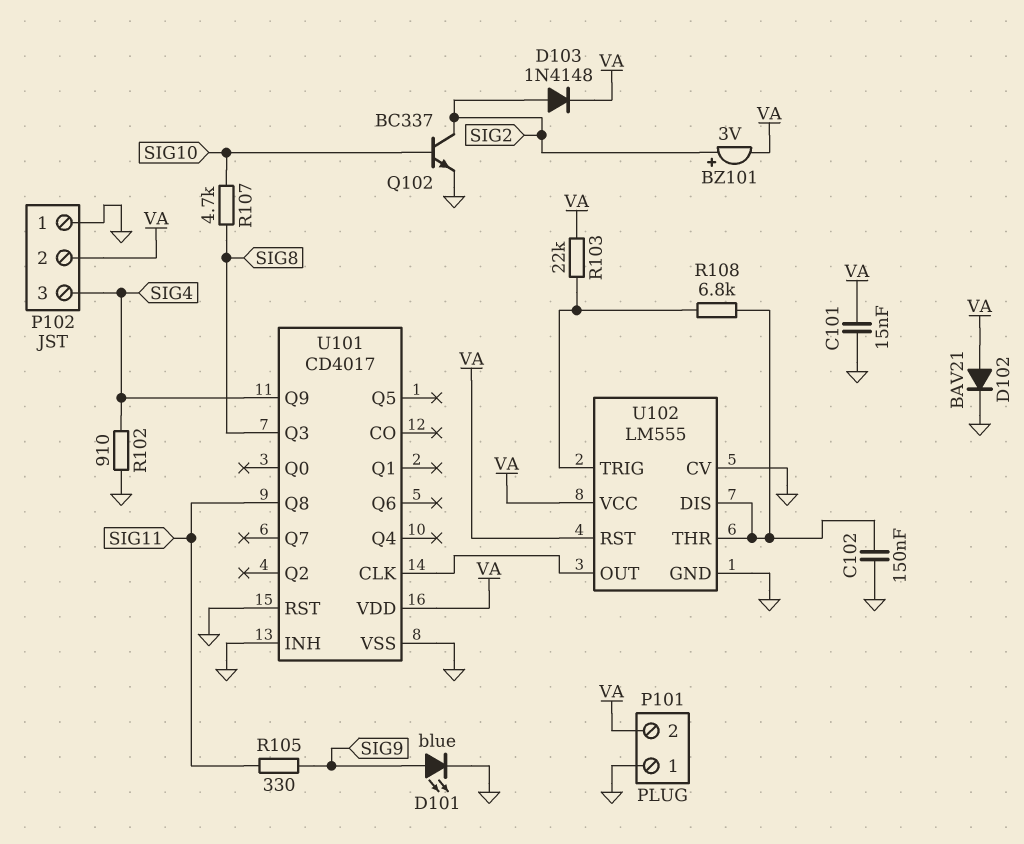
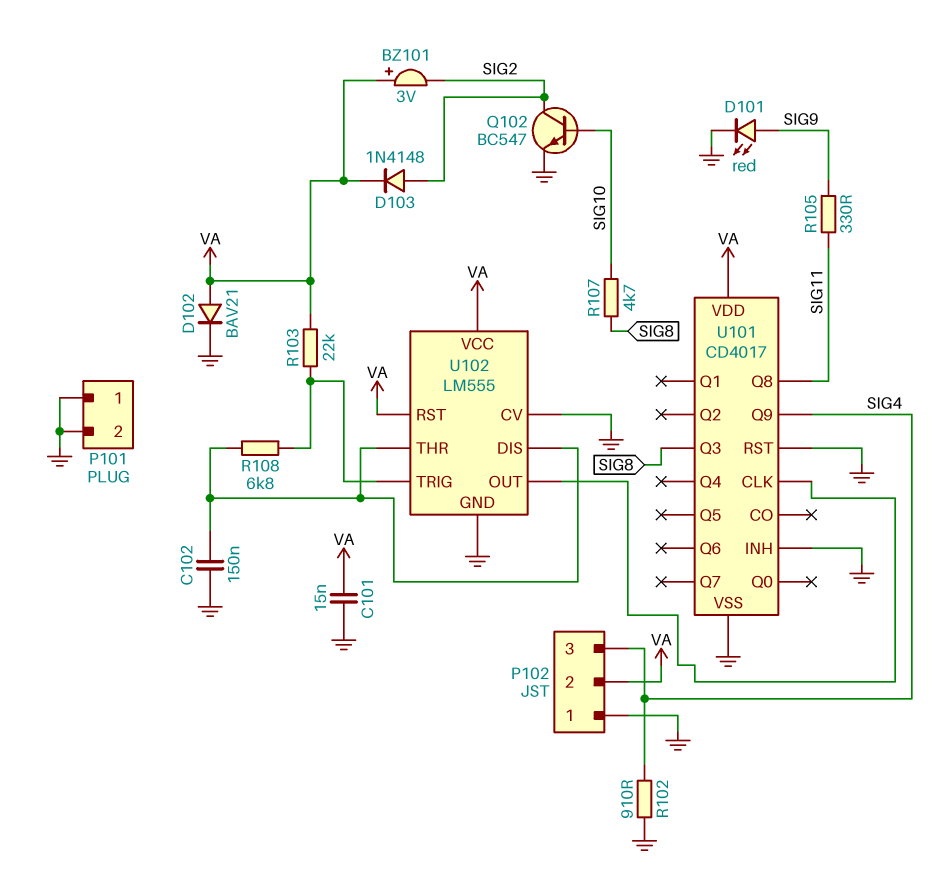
BZ101: buzzer 3V (plus SIG2, minus VA) -> buzzer 3V (plus VA, minus SIG2)
D101: LED blue (A SIG9, K GND) -> LED red (A SIG9, K GND)
P101 pin 2: VA -> GND
Q102: NPN BC337 (B SIG10, C SIG2, E GND) -> NPN BC547 (B SIG10, C SIG2, E GND)

